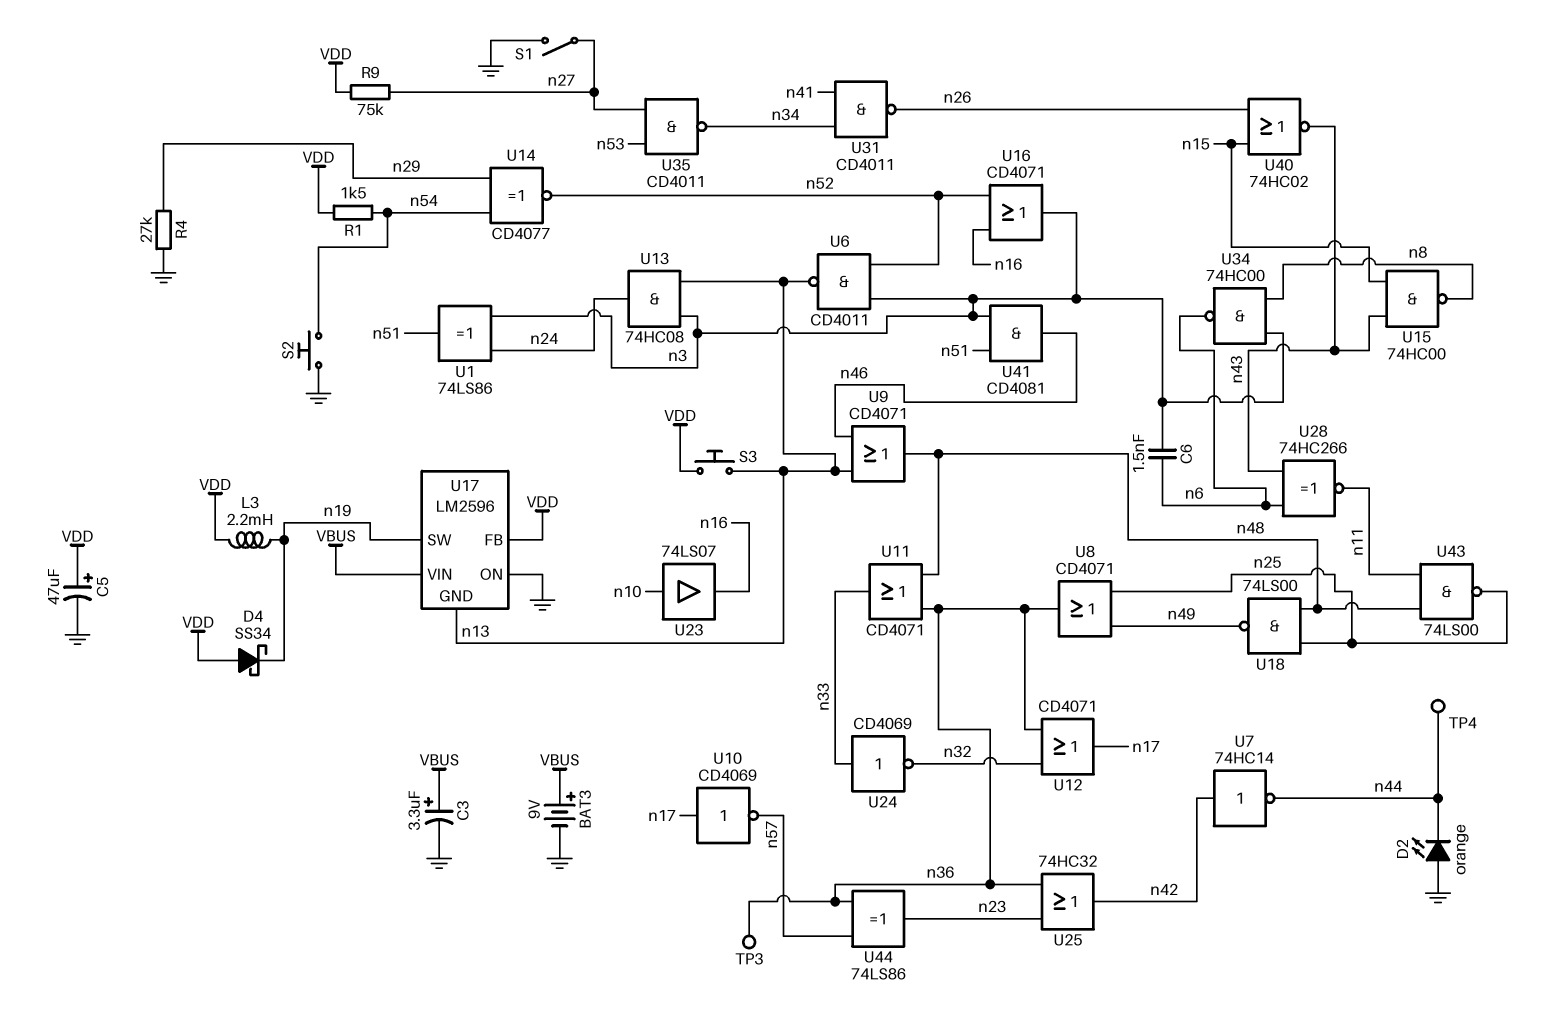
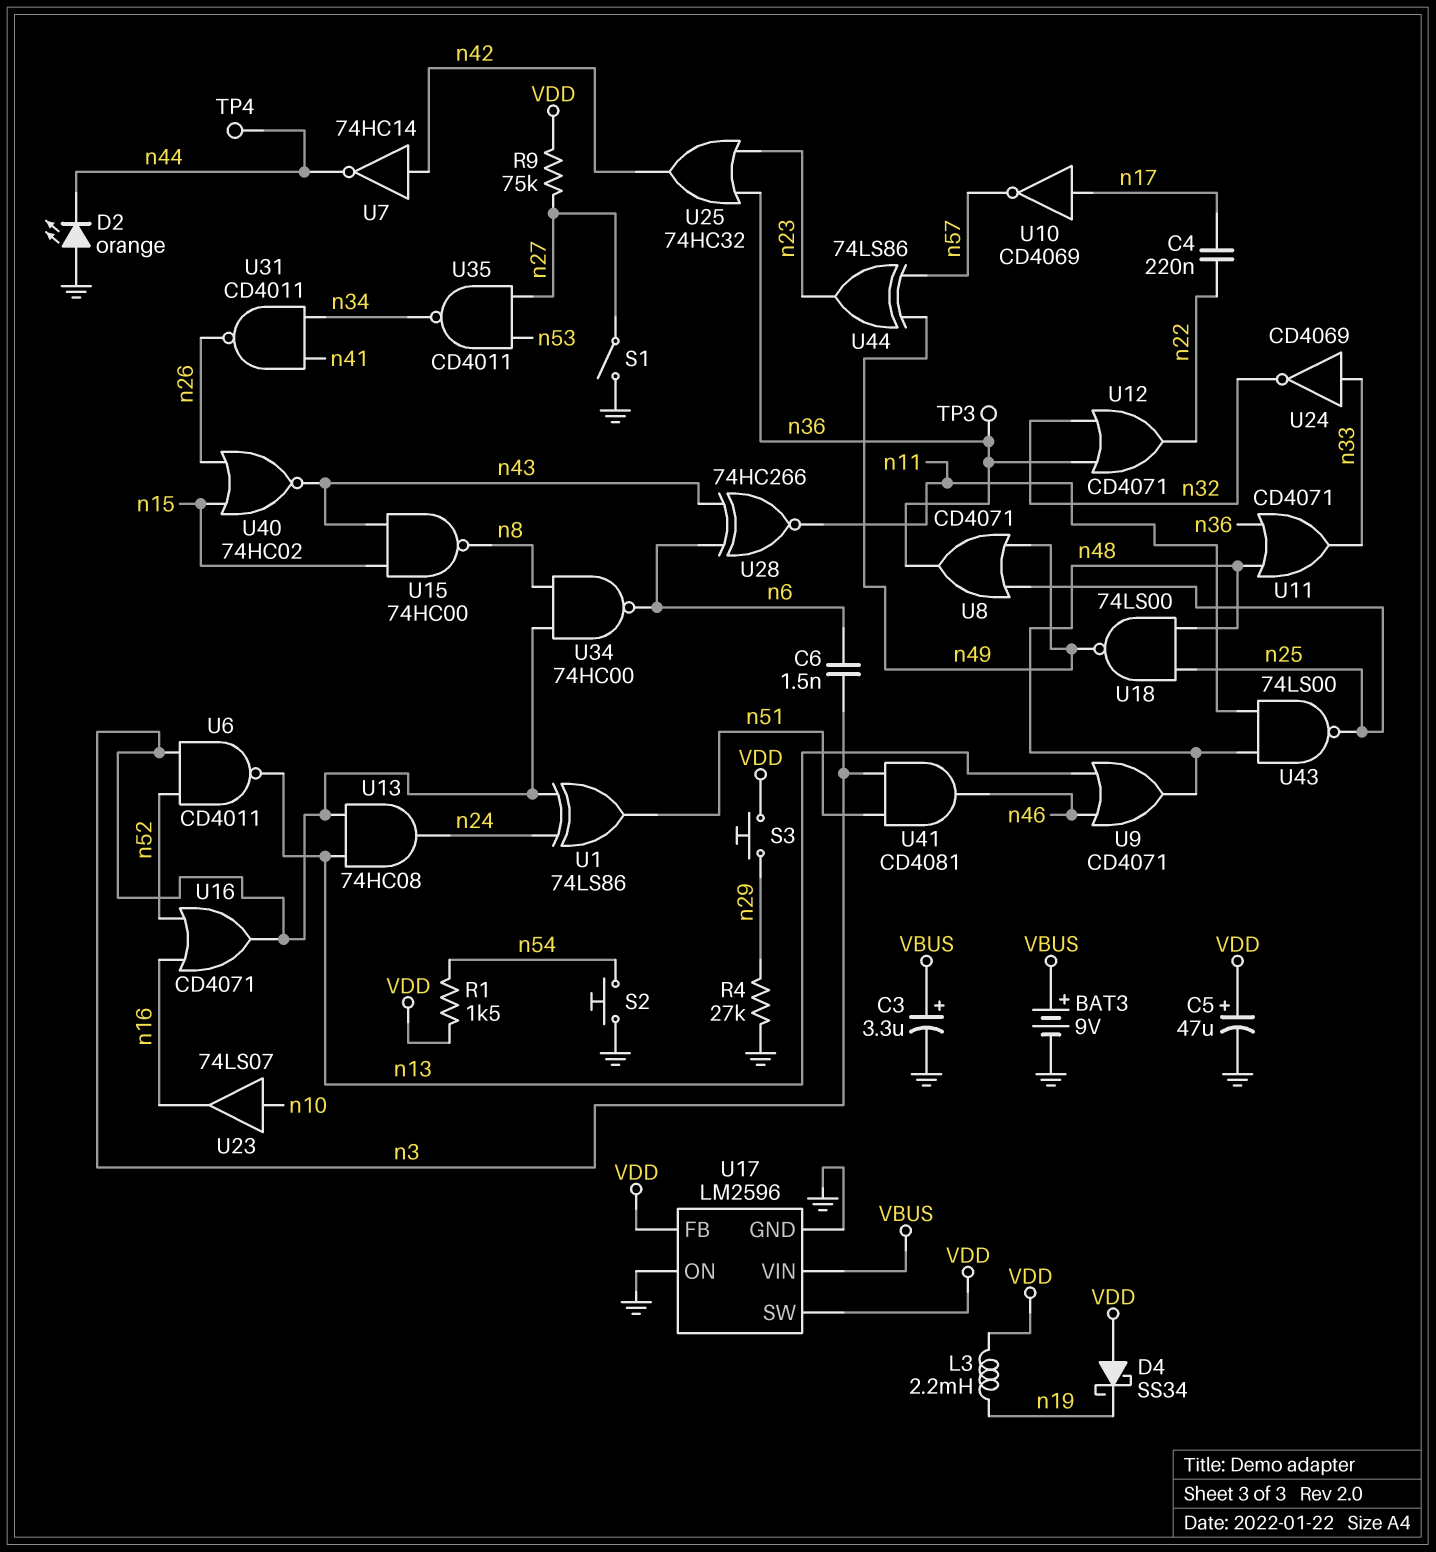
C4: none -> 220nF (n17, n22)
S3: button (VDD, n13) -> button (VDD, n29)
U12: OR CD4071 (in n32, in n36, out n17) -> OR CD4071 (in n32, in n36, out n22)
U14: XNOR CD4077 (in n29, in n54, out n52) -> none
U17 pin GND: n13 -> GND
U17 pin SW: n19 -> VDD
U44: XOR 74LS86 (in n36, in n57, out n23) -> XOR 74LS86 (in n49, in n57, out n23)

